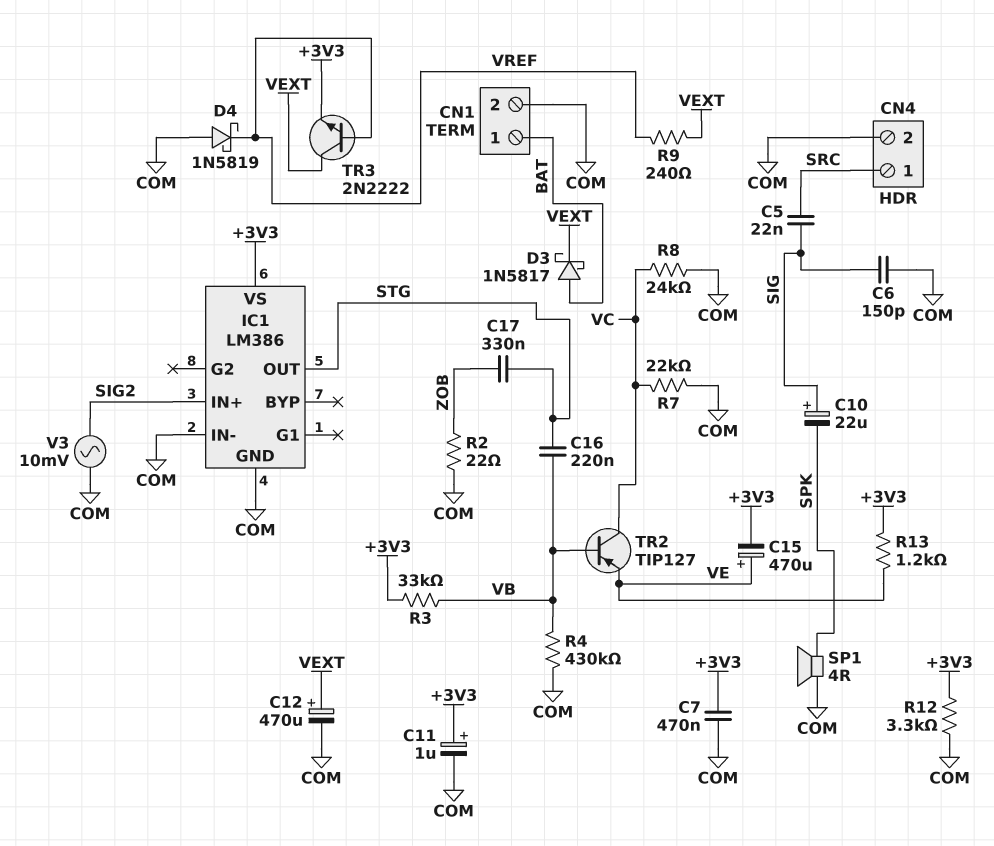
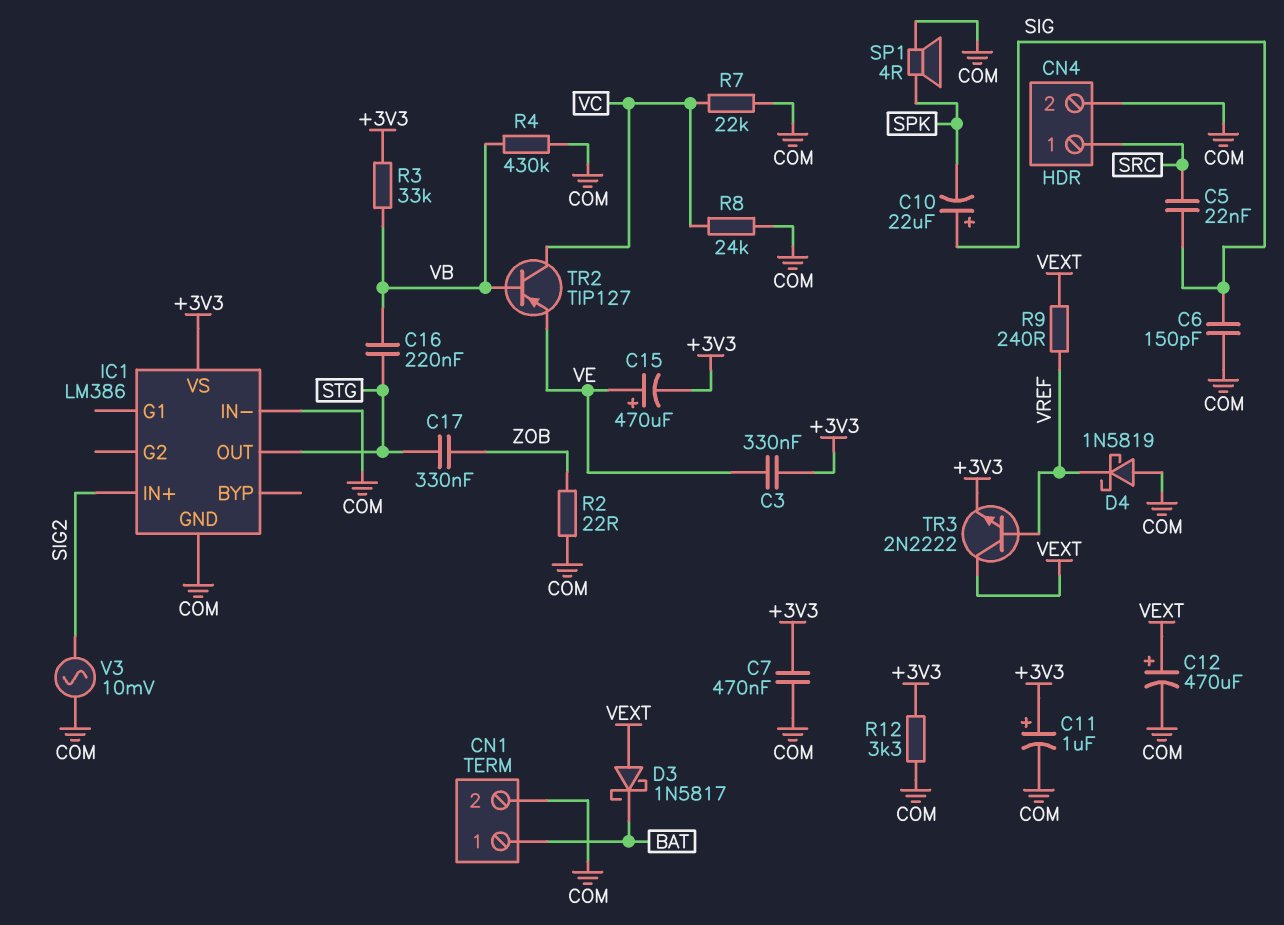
C3: none -> 330nF (+3V3, VE)
D3: schottky 1N5817 (A BAT, K VEXT) -> schottky 1N5817 (A VEXT, K BAT)
R13: 1.2k (+3V3, VE) -> none

